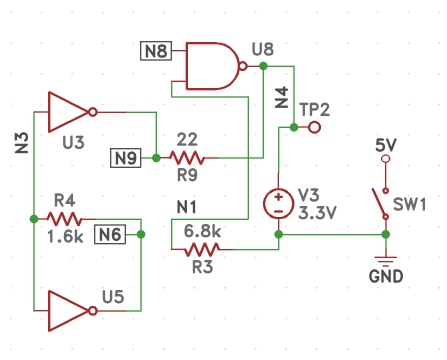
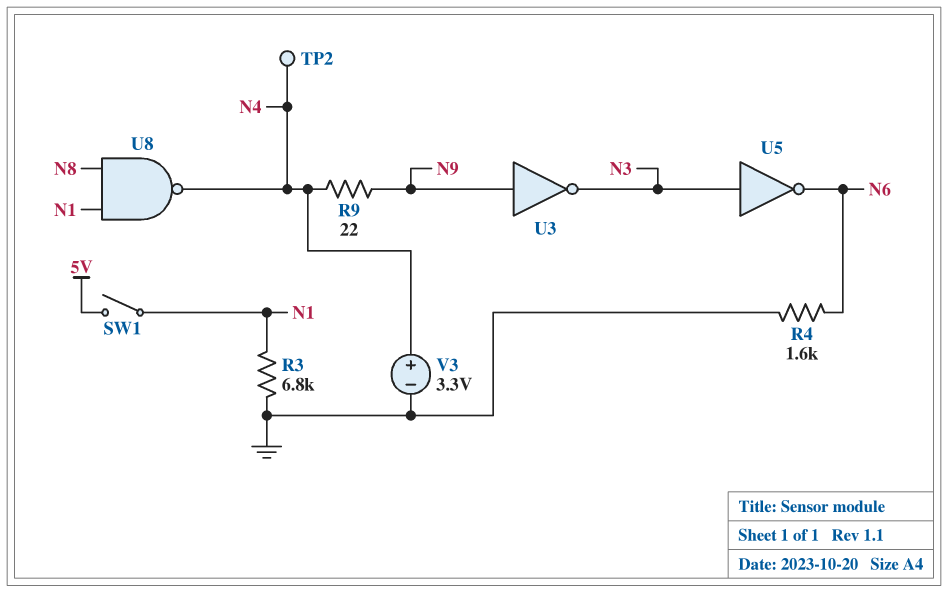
R4: 1.6k (N3, N6) -> 1.6k (GND, N6)
SW1: switch (5V, GND) -> switch (5V, N1)
U3: NOT (in N3, out N9) -> NOT (in N9, out N3)

